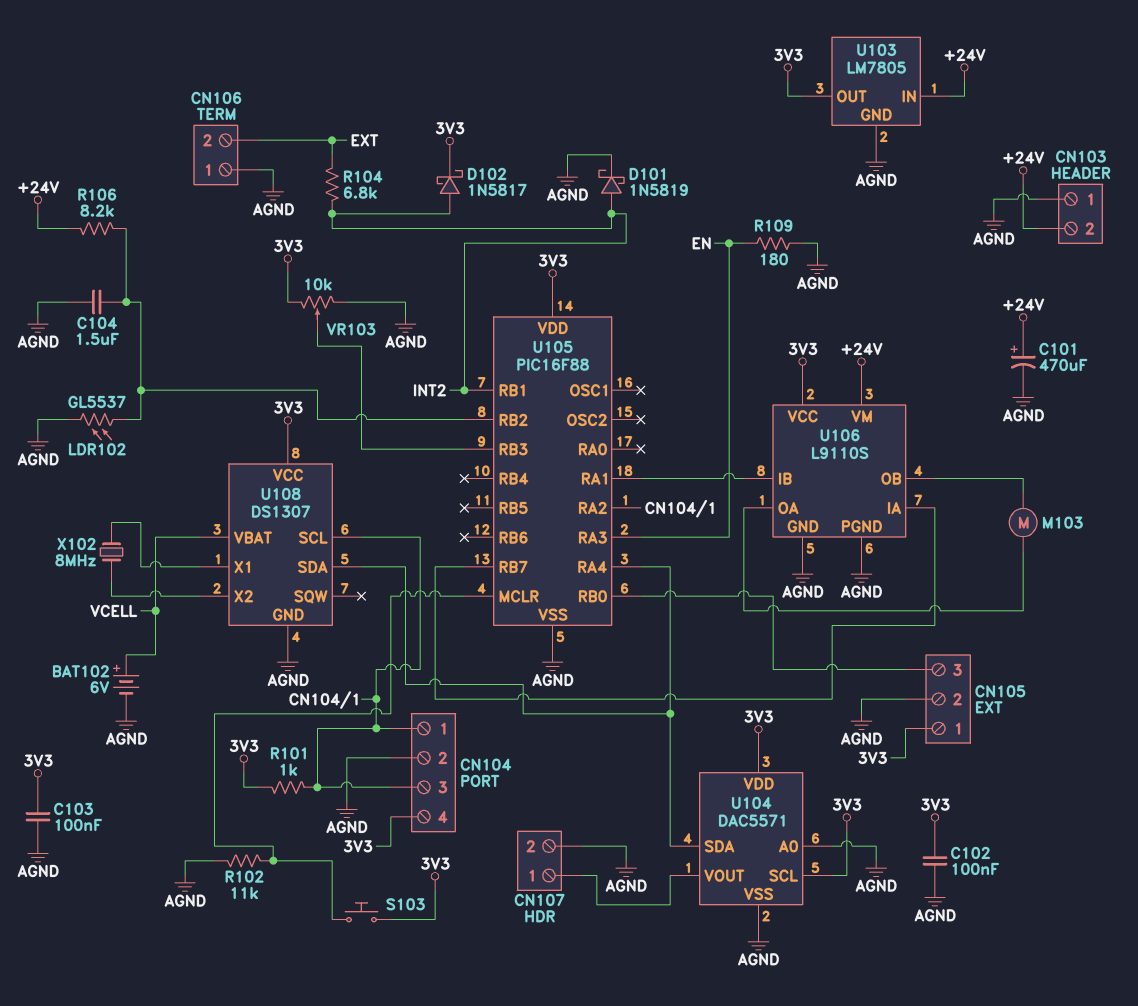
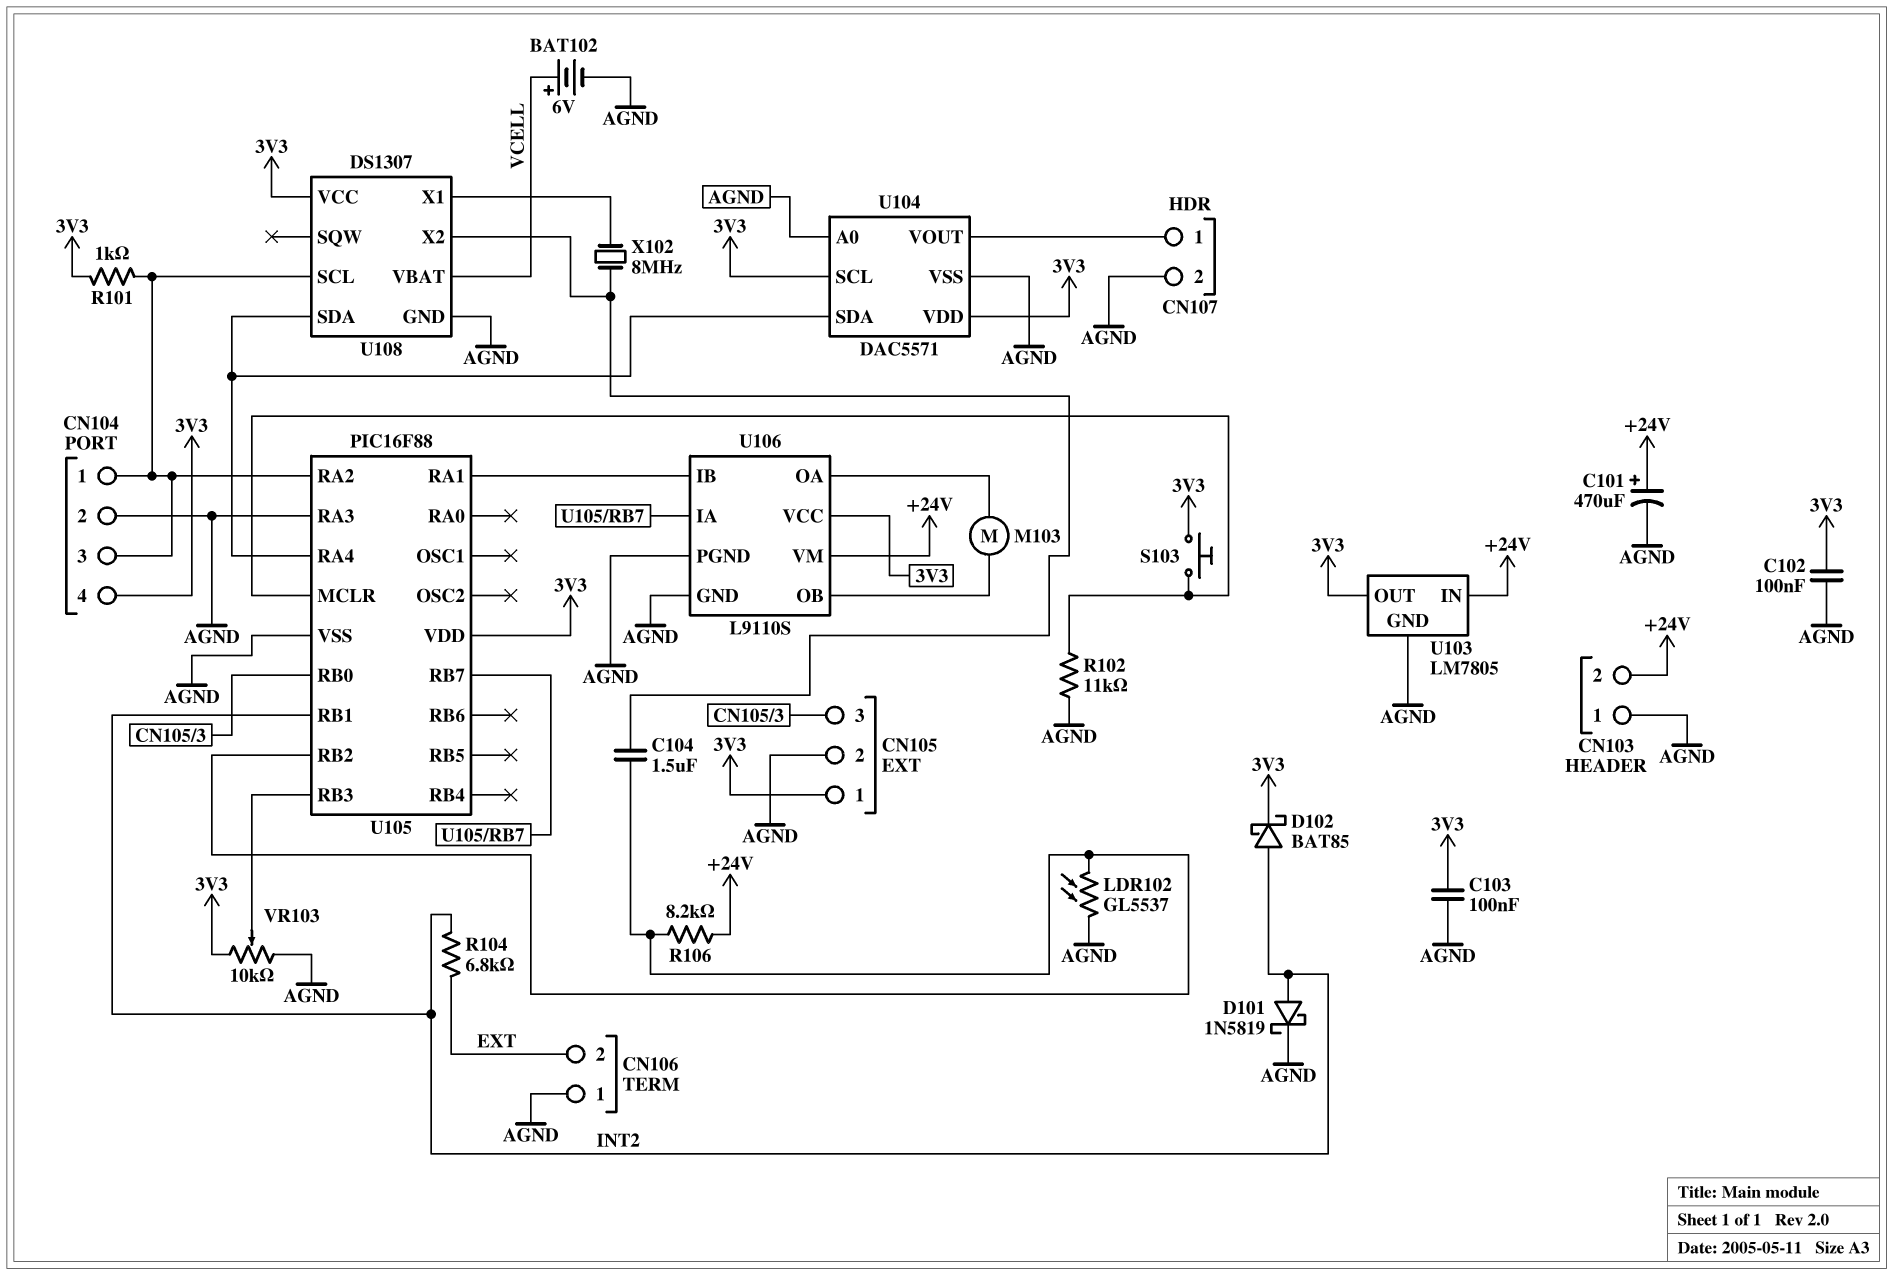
C104: 1.5uF (AGND, U105/RB2) -> 1.5uF (U105/RB2, U108/X2)
D102: schottky 1N5817 (A INT2, K 3V3) -> schottky BAT85 (A INT2, K 3V3)
R109: 180 (AGND, EN) -> none
U105 pin RA3: EN -> AGND

